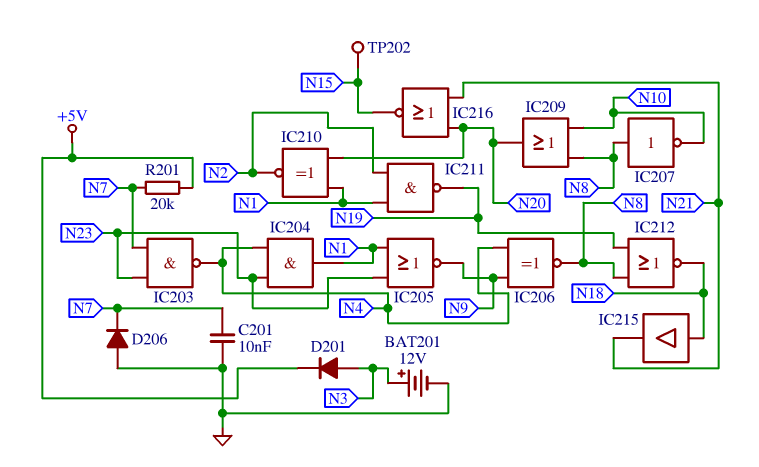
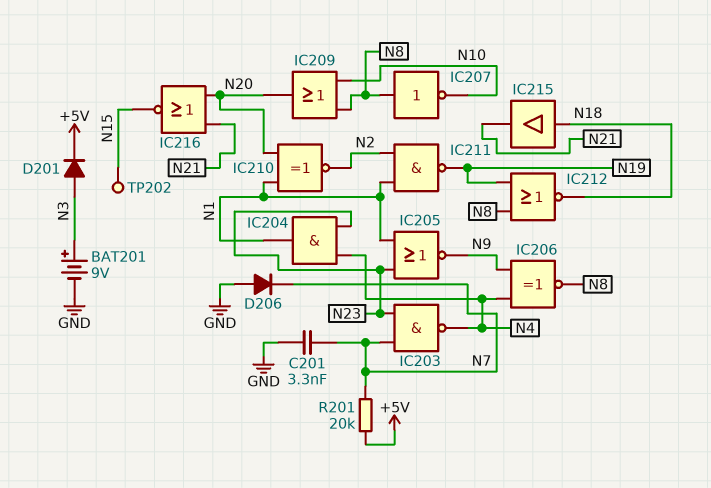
BAT201: 12V (plus N3, minus GND) -> 9V (plus N3, minus GND)
C201: 10nF (GND, N7) -> 3.3nF (GND, N7)

